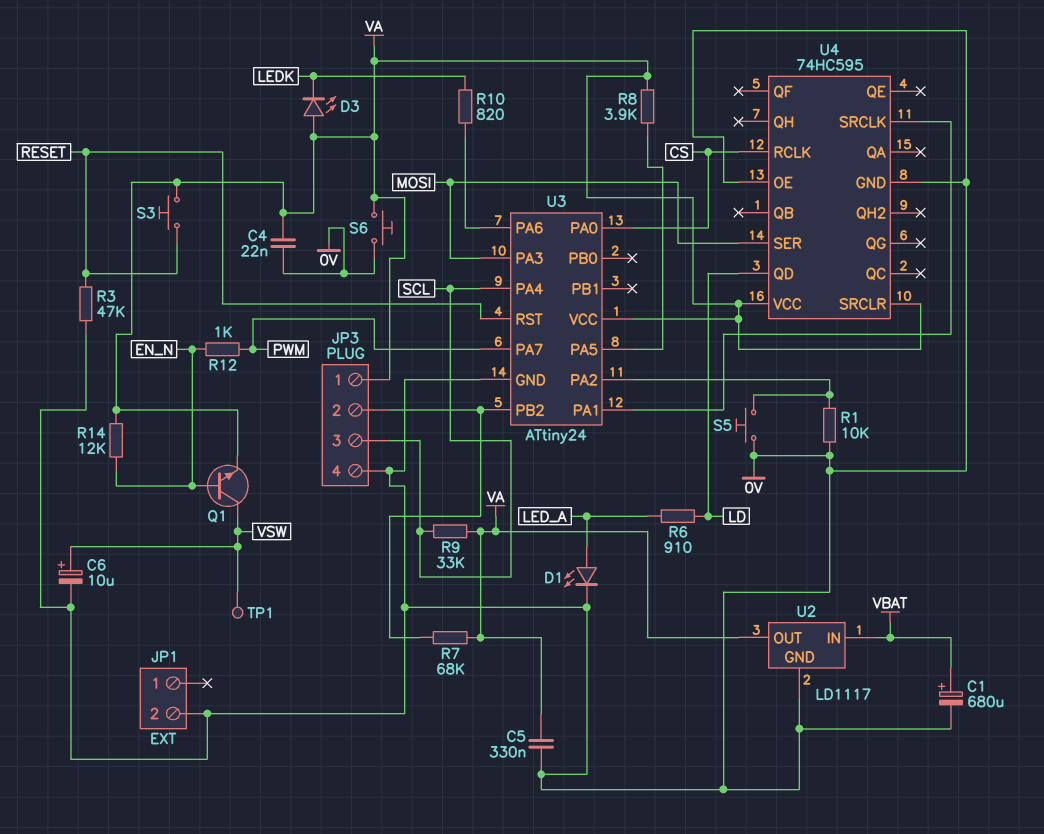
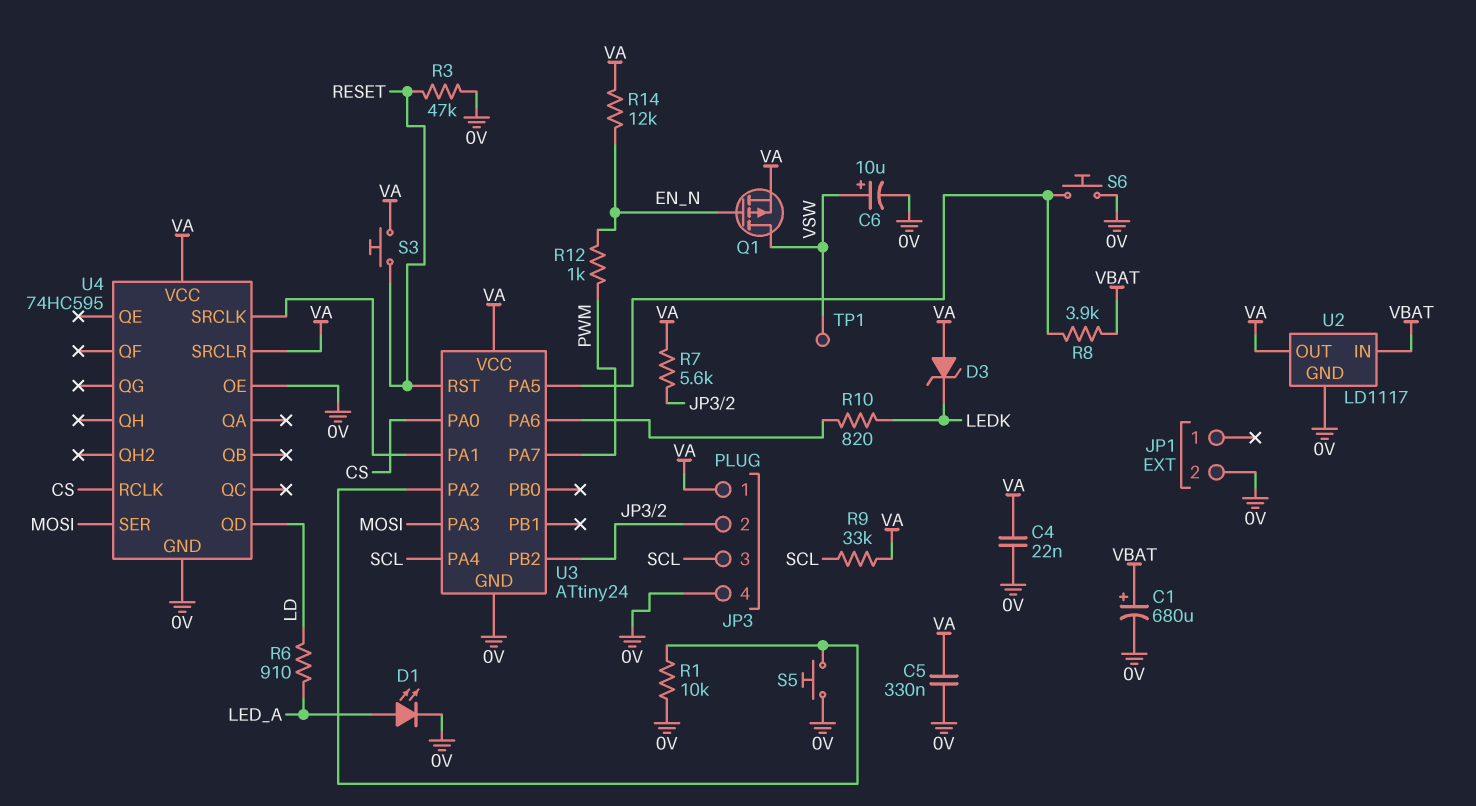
D3: LED (A VA, K LEDK) -> zener (A VA, K LEDK)
Q1: NPN (B EN_N, C VSW, E VA) -> PMOS (G EN_N, D VSW, S VA)
R7: 68k (JP3/2, VA) -> 5.6k (JP3/2, VA)
R8: 3.9k (U3/PA5, VA) -> 3.9k (U3/PA5, VBAT)
S6: button (0V, VA) -> button (0V, U3/PA5)

